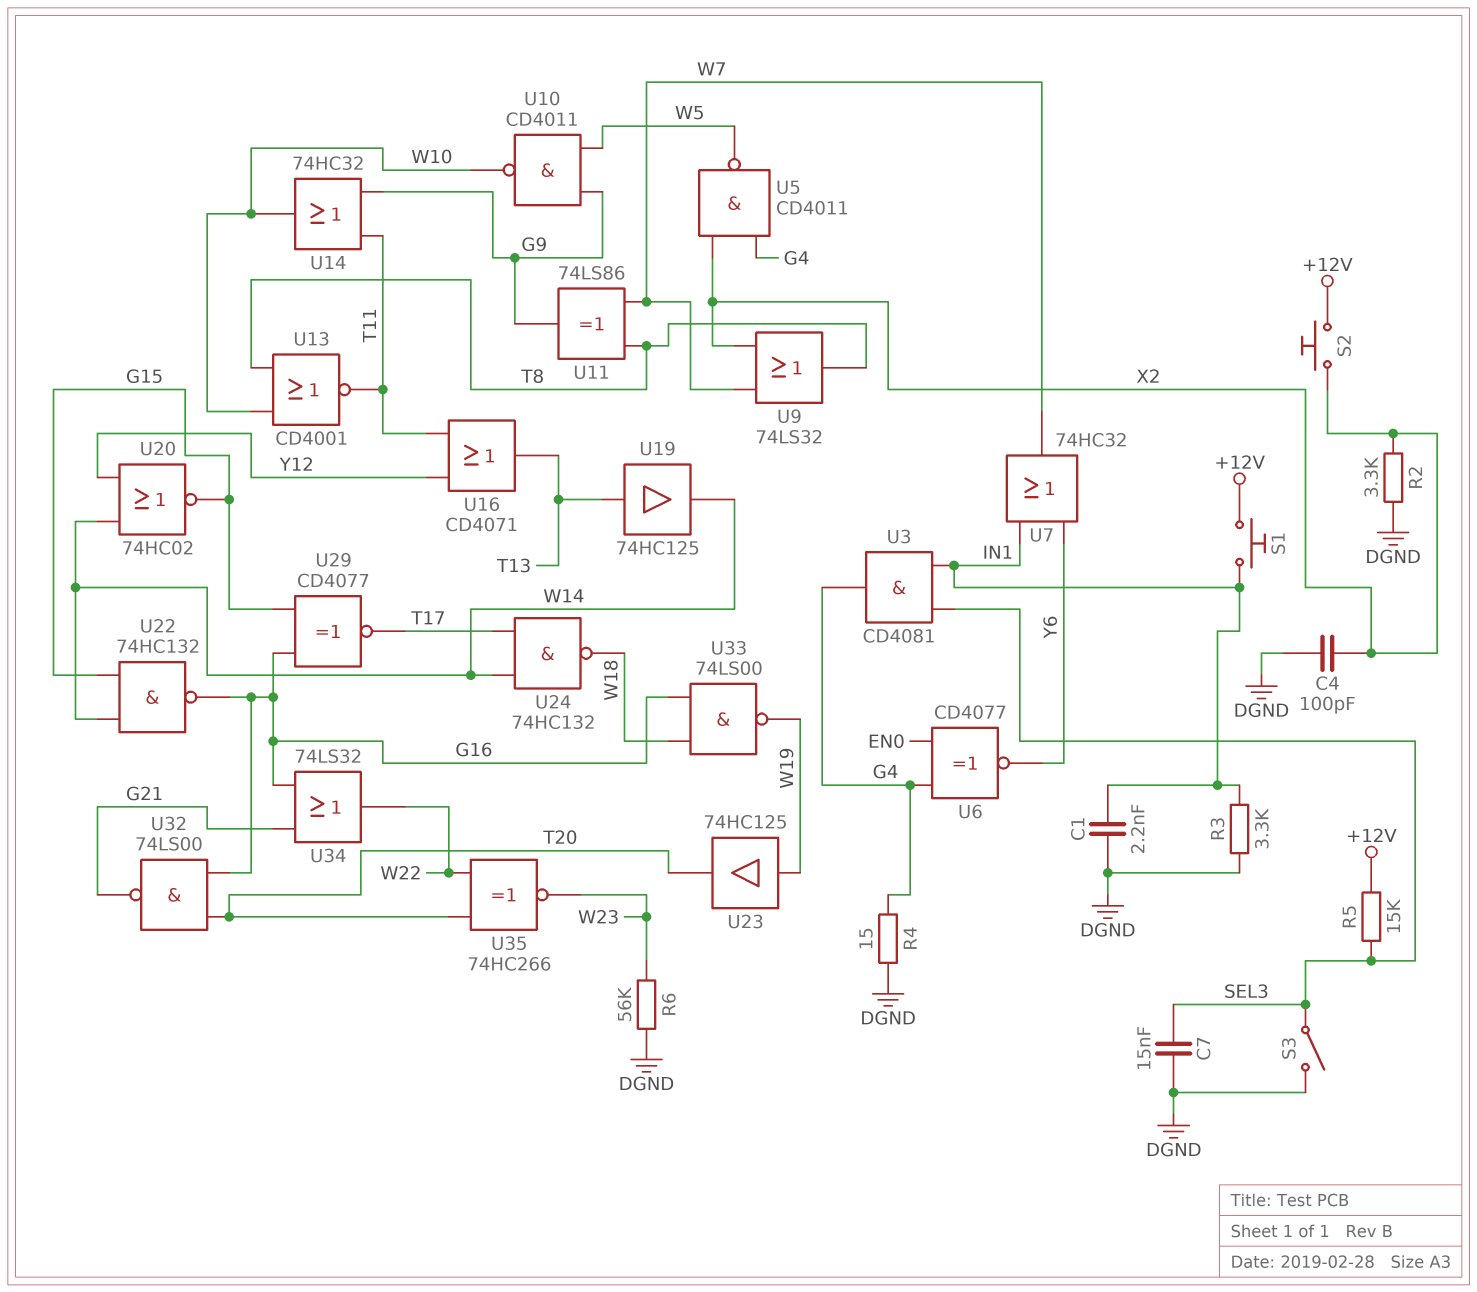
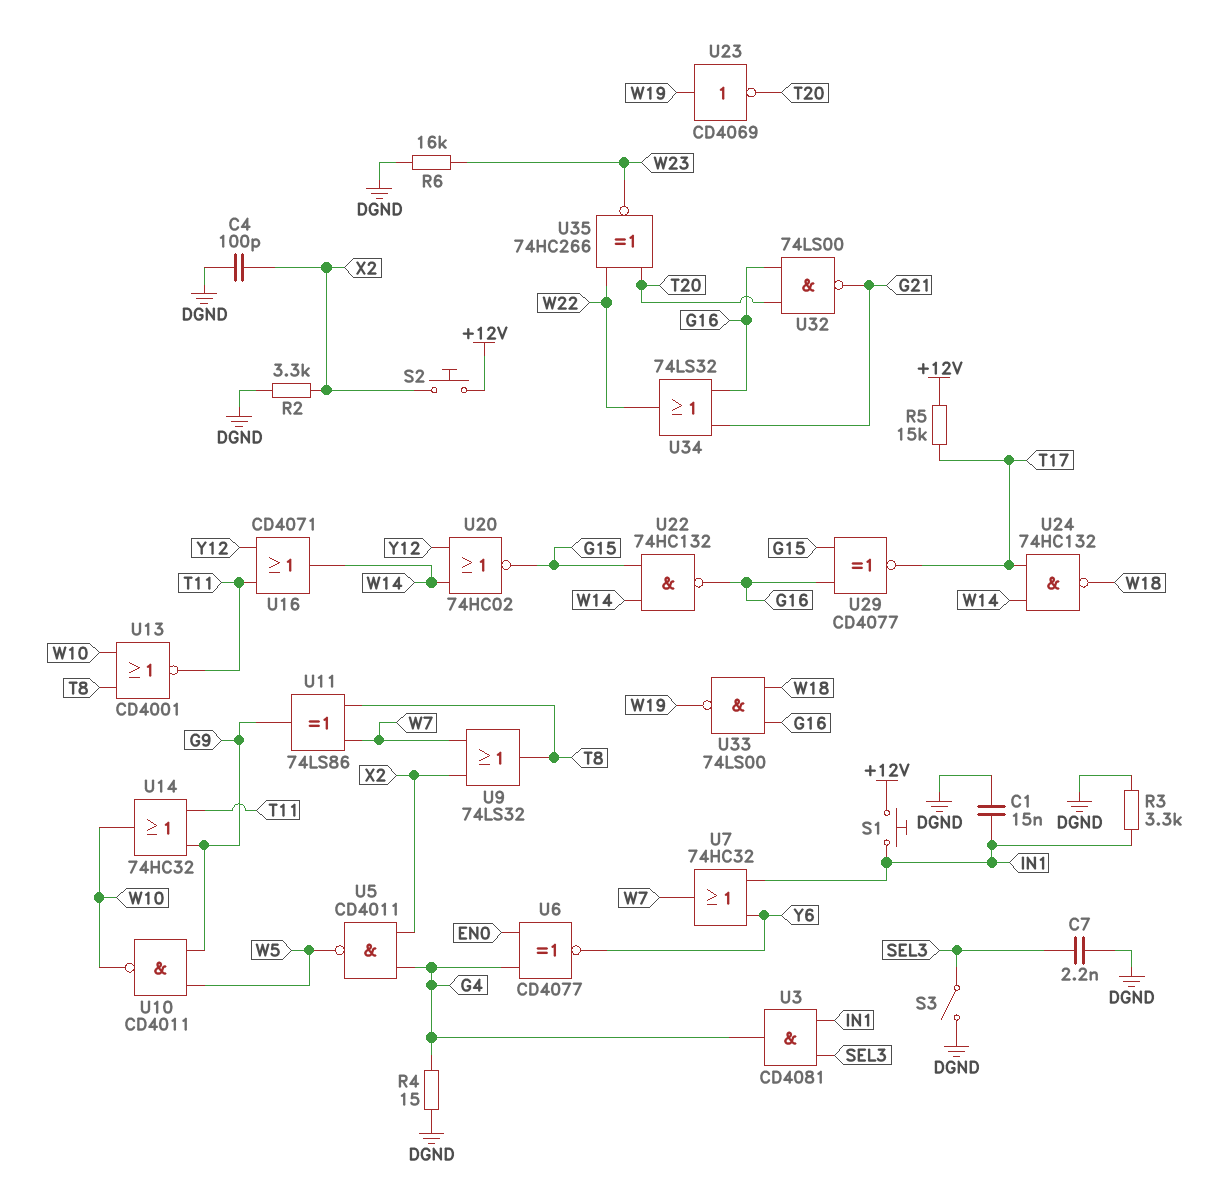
C1: 2.2nF (DGND, IN1) -> 15nF (DGND, IN1)
C7: 15nF (DGND, SEL3) -> 2.2nF (DGND, SEL3)
R5: 15k (+12V, SEL3) -> 15k (+12V, T17)
R6: 56k (DGND, W23) -> 16k (DGND, W23)
U16: OR CD4071 (in T11, in Y12, out T13) -> OR CD4071 (in T11, in Y12, out W14)
U19: buffer 74HC125 (in T13, out W14) -> none
U23: buffer 74HC125 (in W19, out T20) -> NOT CD4069 (in W19, out T20)

